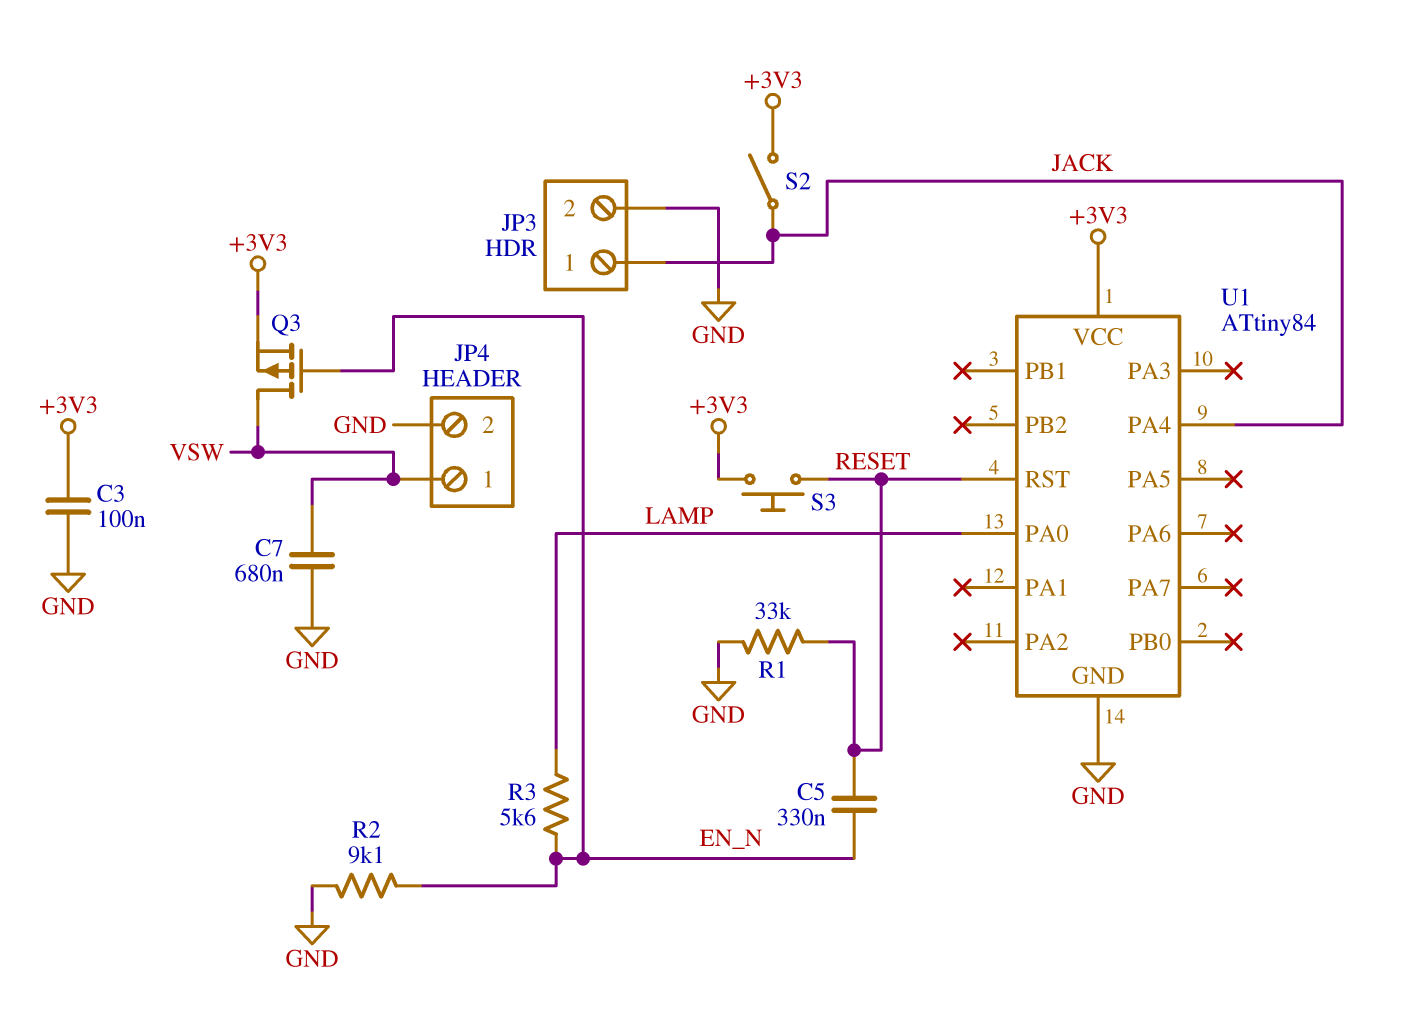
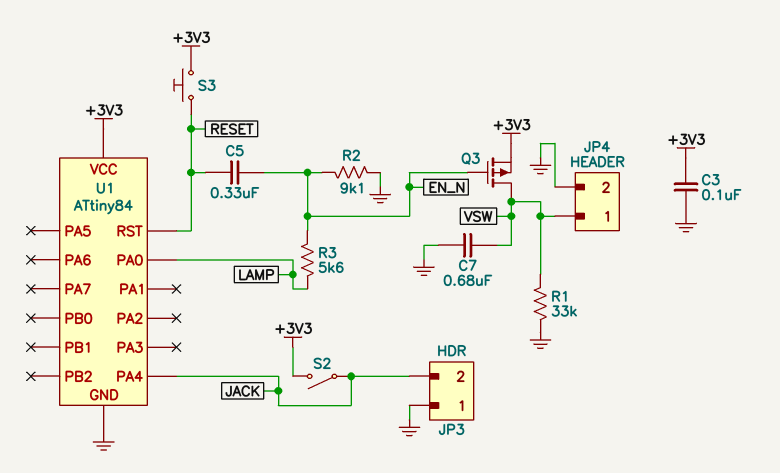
JP3 pin 1: JACK -> GND
JP3 pin 2: GND -> JACK
R1: 33k (GND, RESET) -> 33k (GND, VSW)

